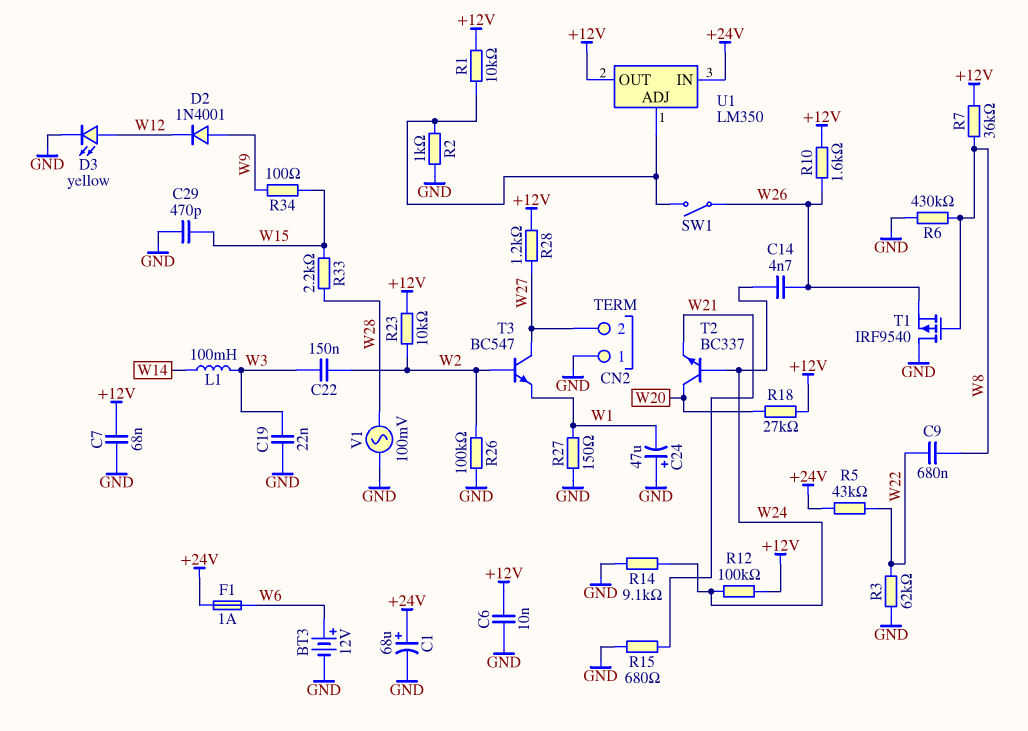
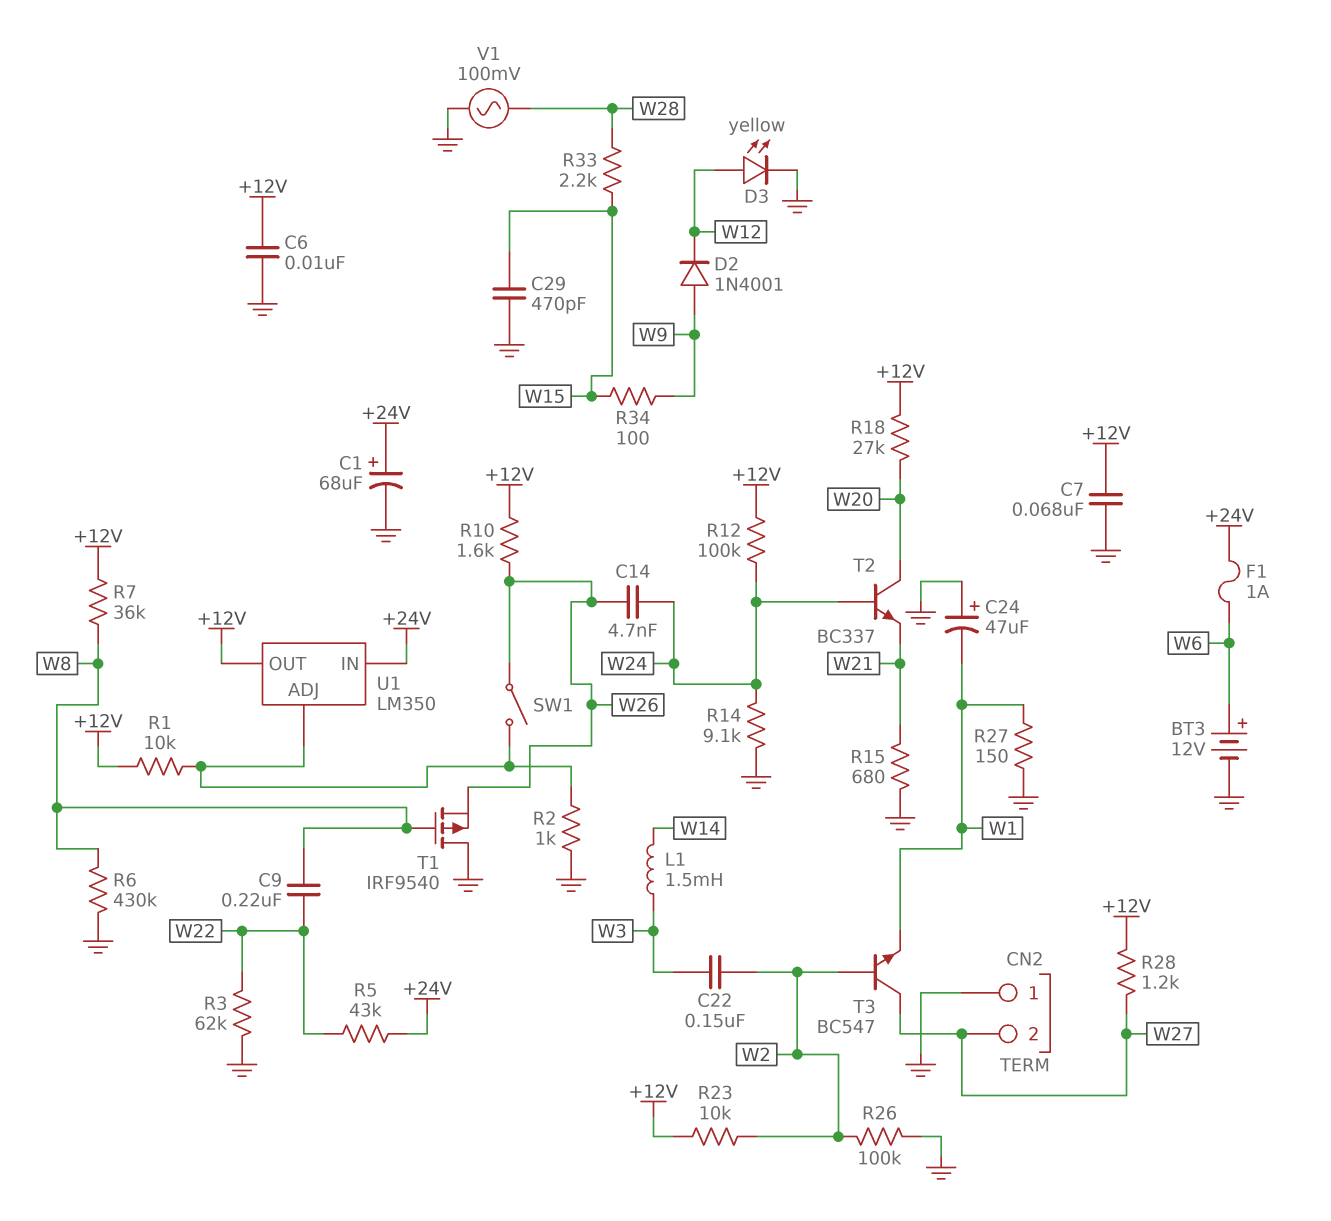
C9: 680nF (W8, W22) -> 220nF (W8, W22)
C19: 22nF (GND, W3) -> none
L1: 100mH (W3, W14) -> 1.5mH (W3, W14)

